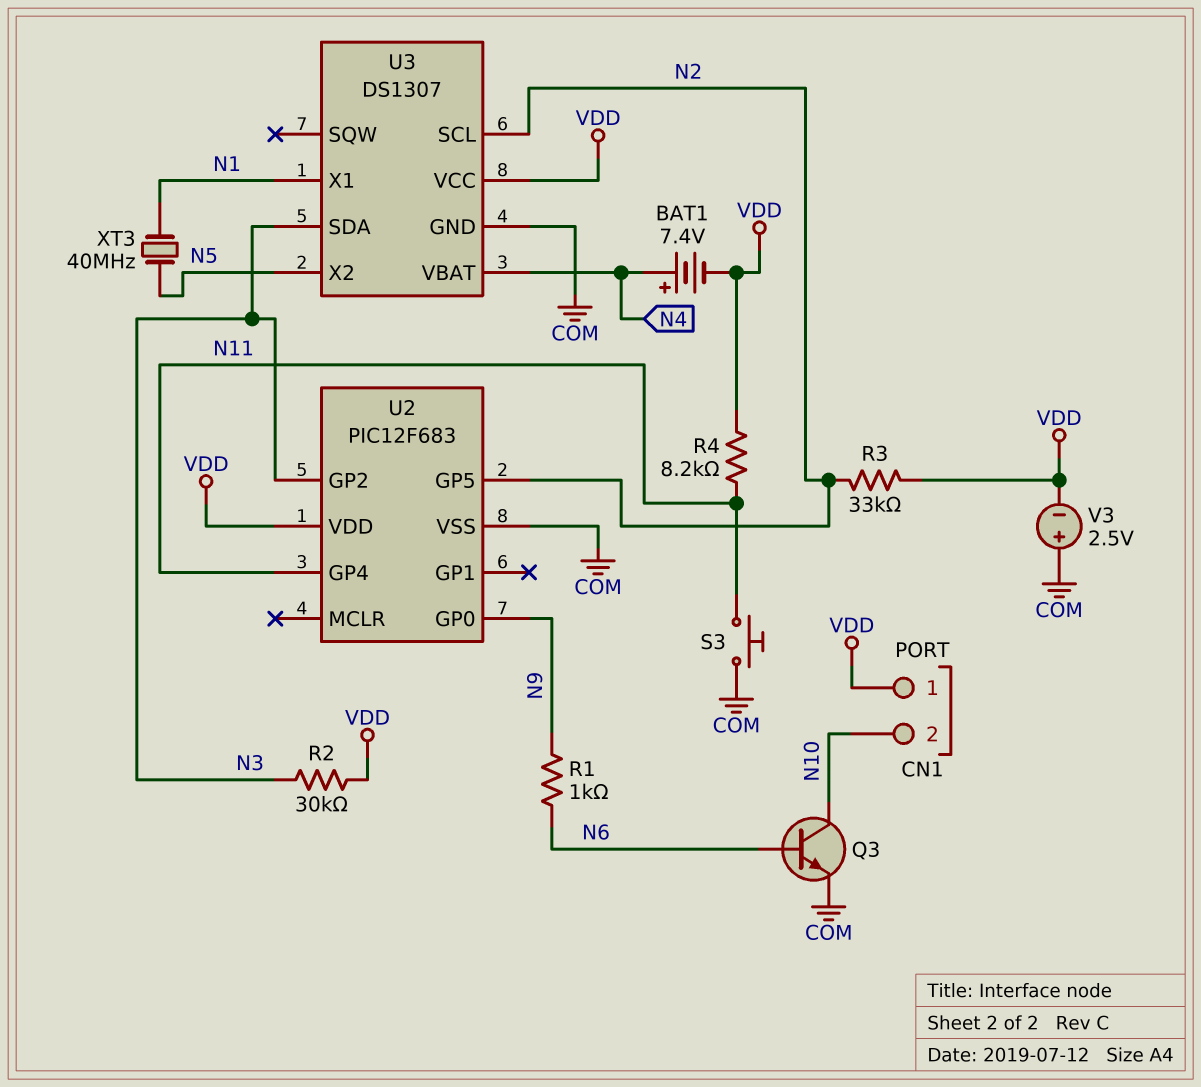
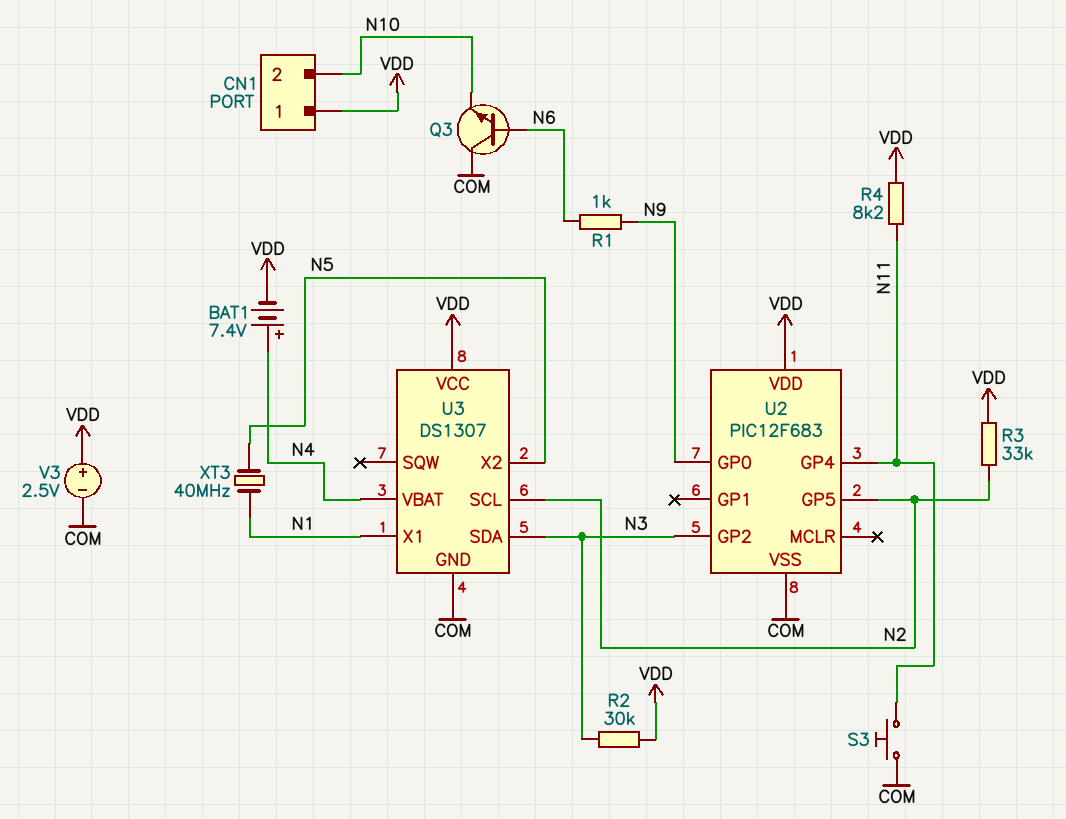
Q3: NPN (B N6, C N10, E COM) -> NPN (B N6, C COM, E N10)
V3: 2.5V (plus COM, minus VDD) -> 2.5V (plus VDD, minus COM)

